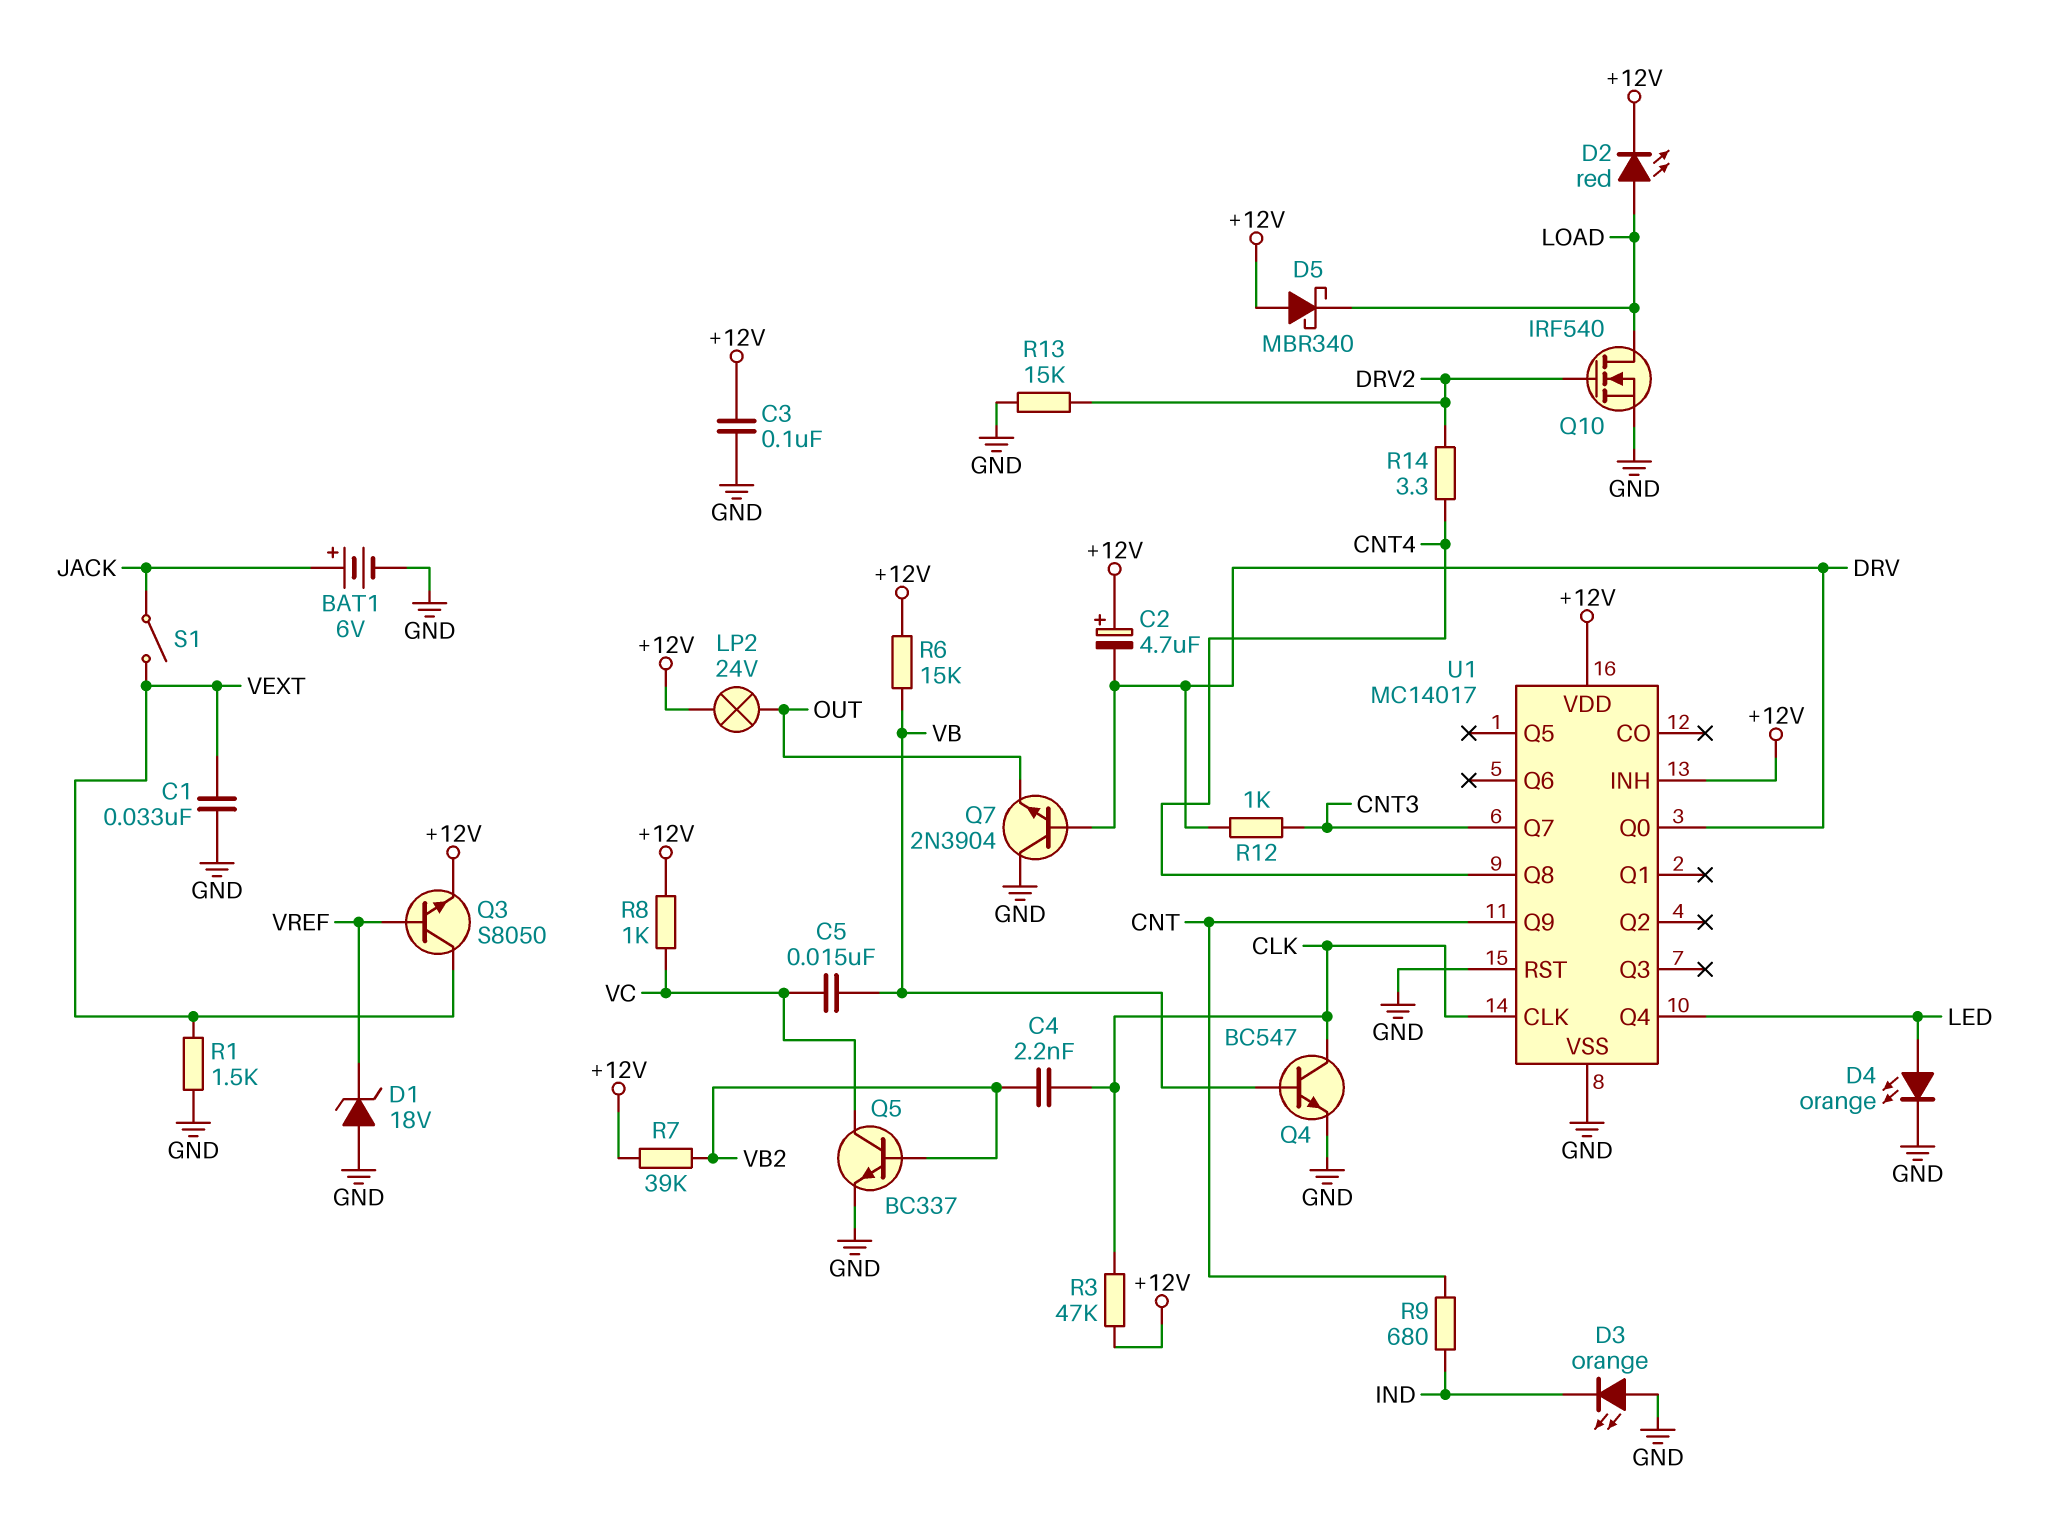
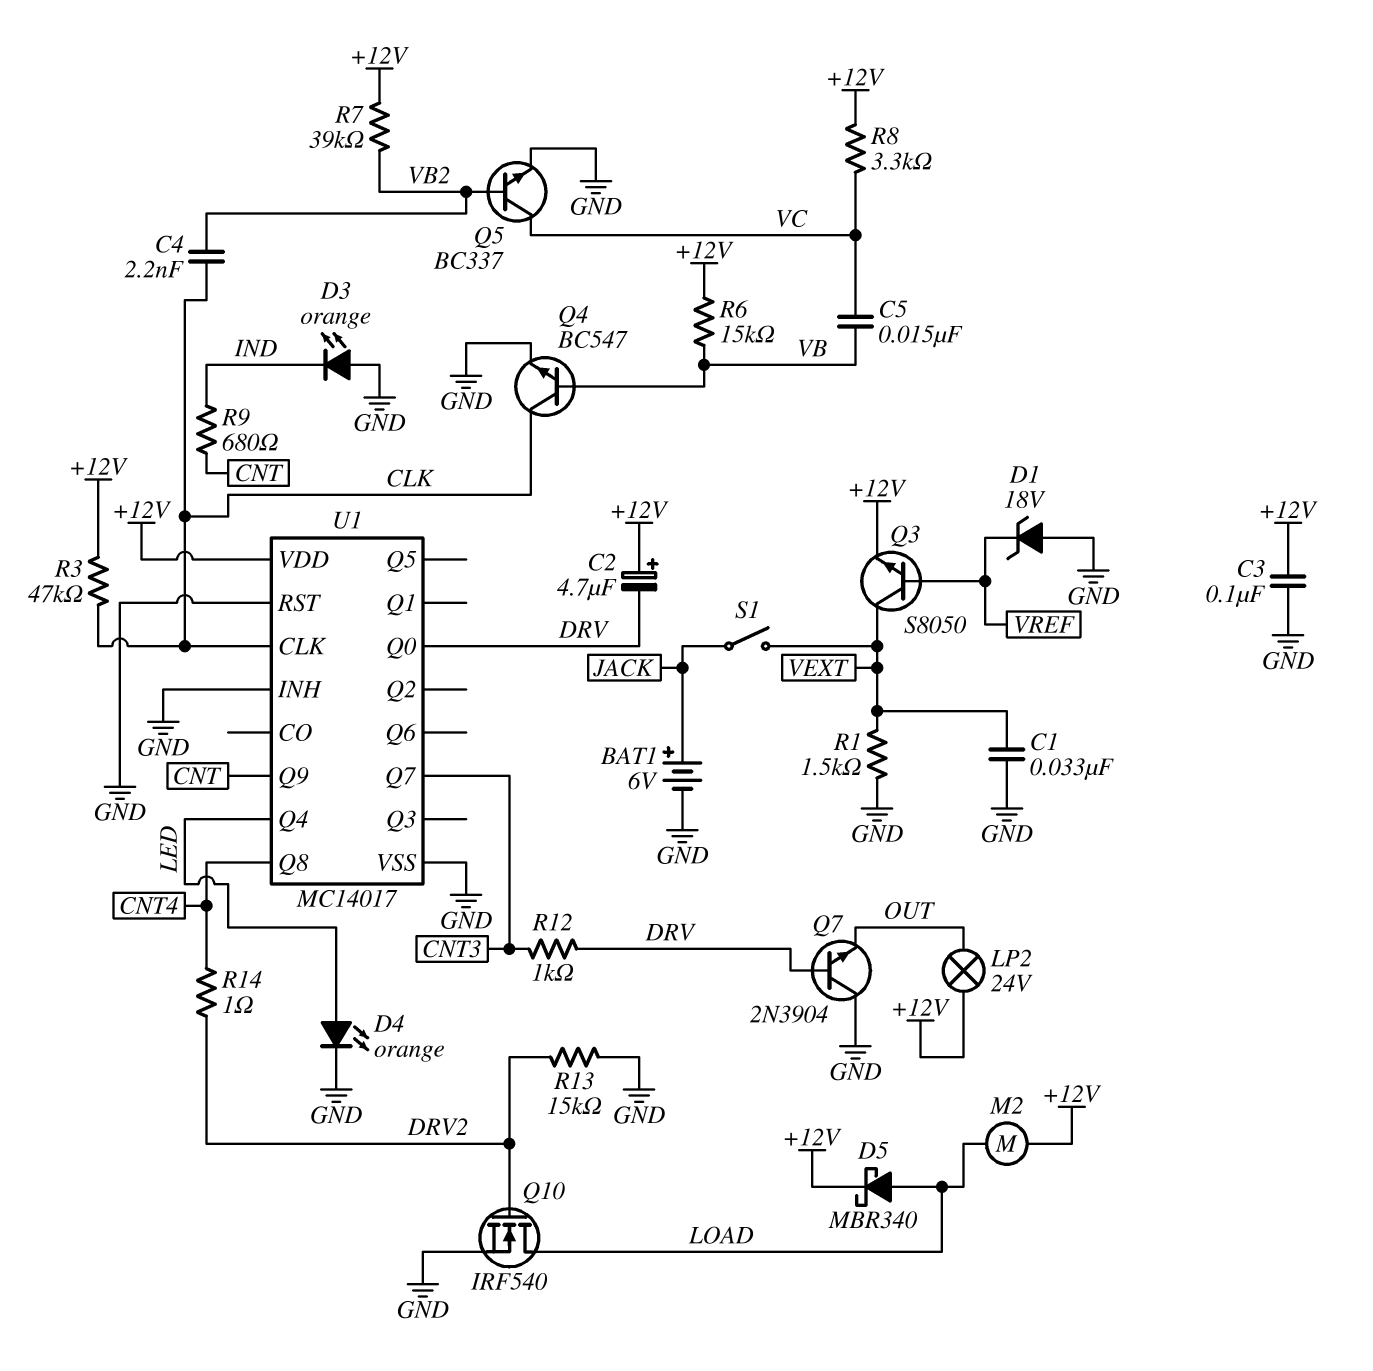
D2: LED red (A LOAD, K +12V) -> none
D5: schottky MBR340 (A +12V, K LOAD) -> schottky MBR340 (A LOAD, K +12V)
M2: none -> motor (+12V, LOAD)
R8: 1k (+12V, VC) -> 3.3k (+12V, VC)
R14: 3.3 (CNT4, DRV2) -> 1 (CNT4, DRV2)
U1 pin INH: +12V -> GND

